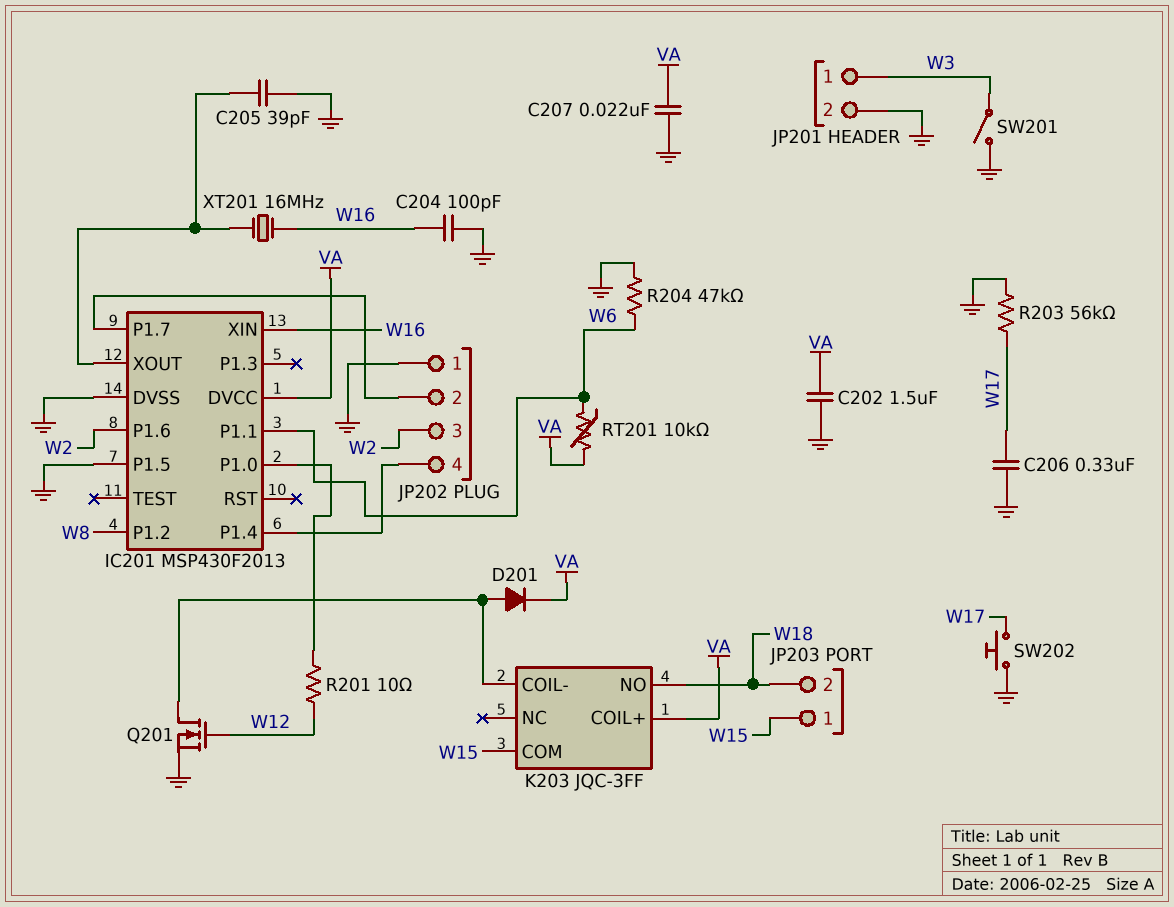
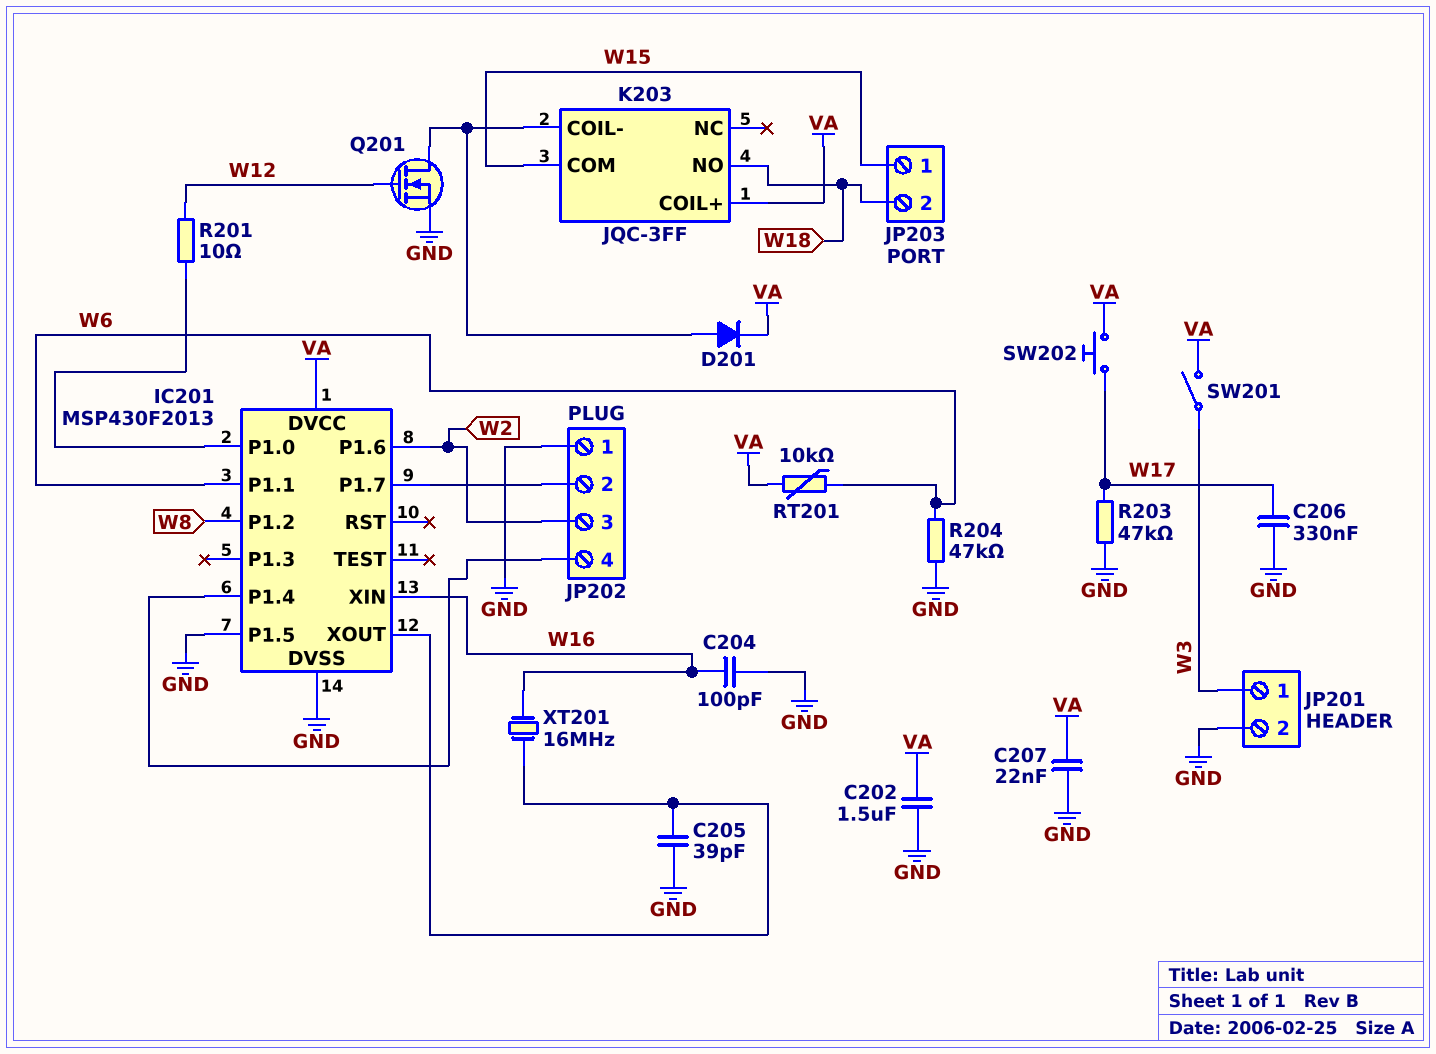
R203: 56k (GND, W17) -> 47k (GND, W17)
SW201: switch (GND, W3) -> switch (VA, W3)
SW202: button (GND, W17) -> button (VA, W17)

